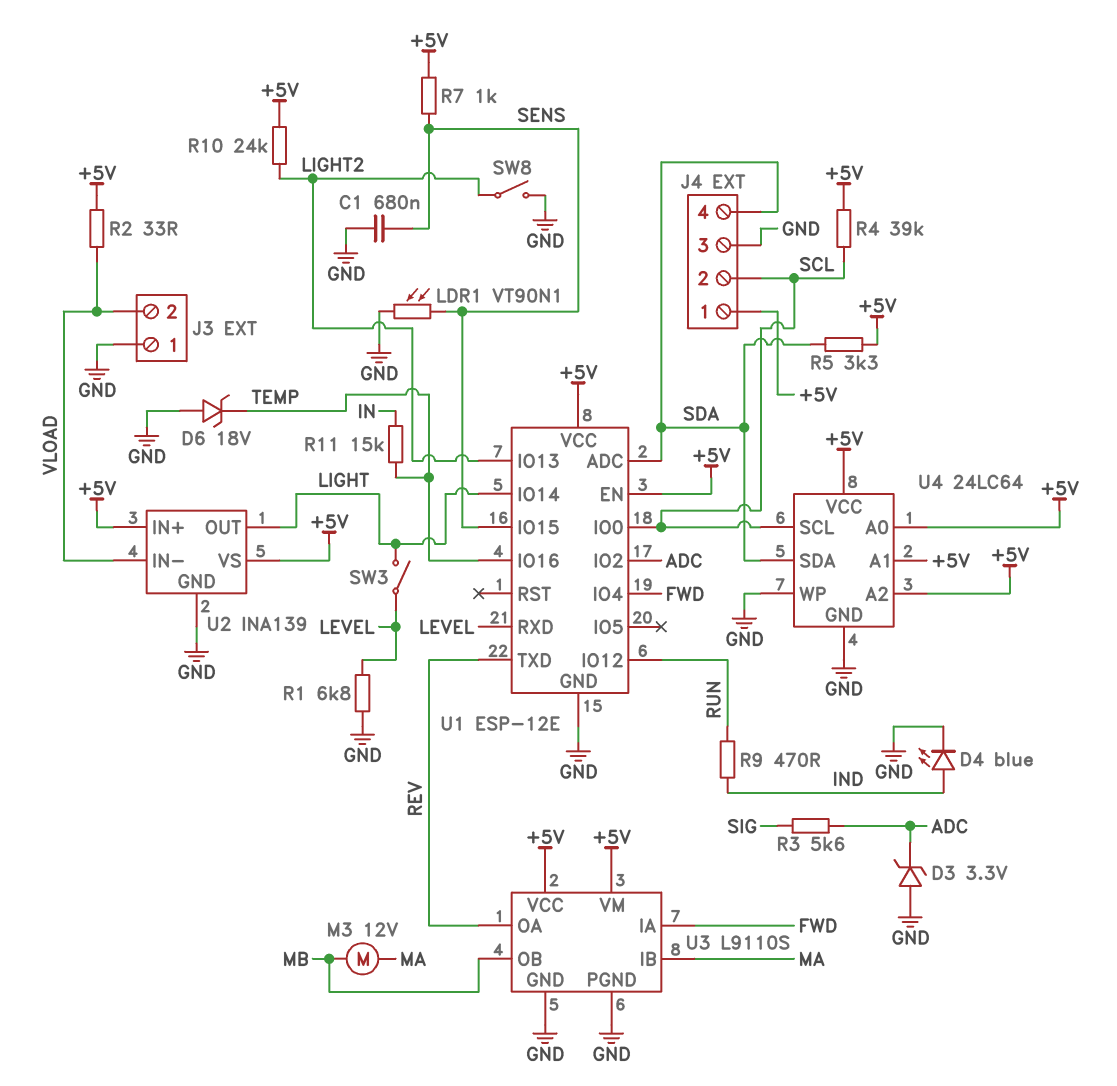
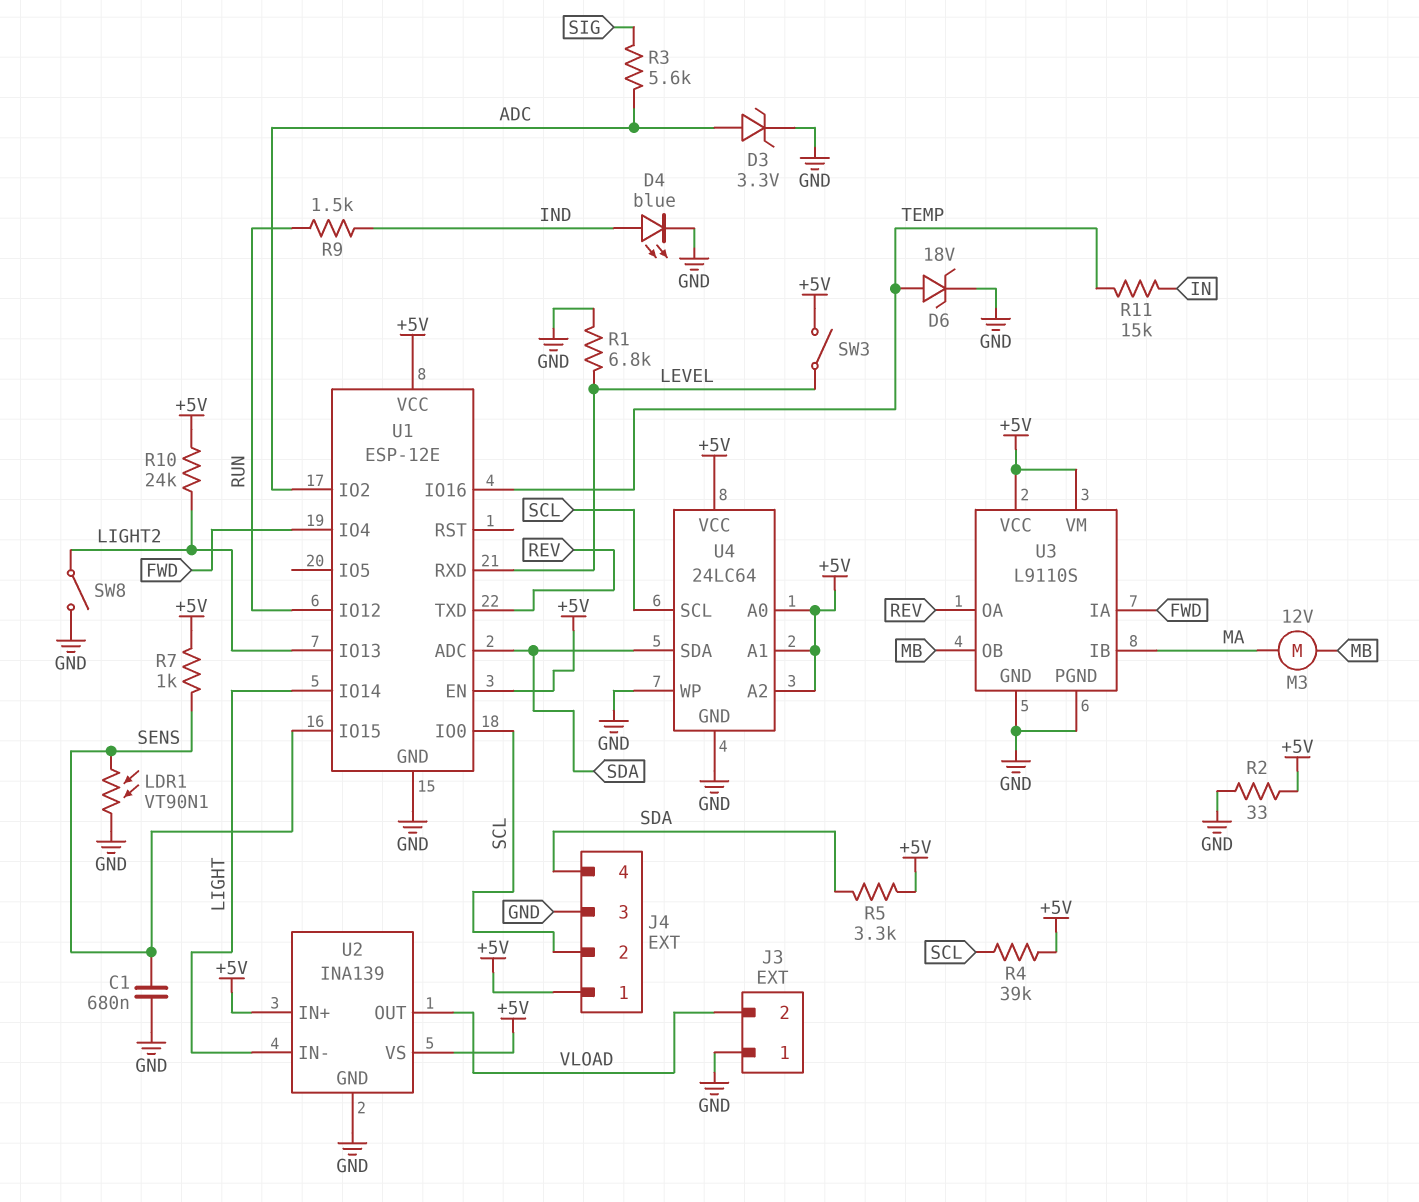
D3: zener 3.3V (A GND, K ADC) -> zener 3.3V (A ADC, K GND)
D6: zener 18V (A GND, K TEMP) -> zener 18V (A TEMP, K GND)
R2: 33 (+5V, VLOAD) -> 33 (+5V, GND)
R9: 470 (IND, RUN) -> 1.5k (IND, RUN)
SW3: switch (LEVEL, LIGHT) -> switch (+5V, LEVEL)
U2 pin IN-: VLOAD -> LIGHT
U2 pin OUT: LIGHT -> VLOAD

